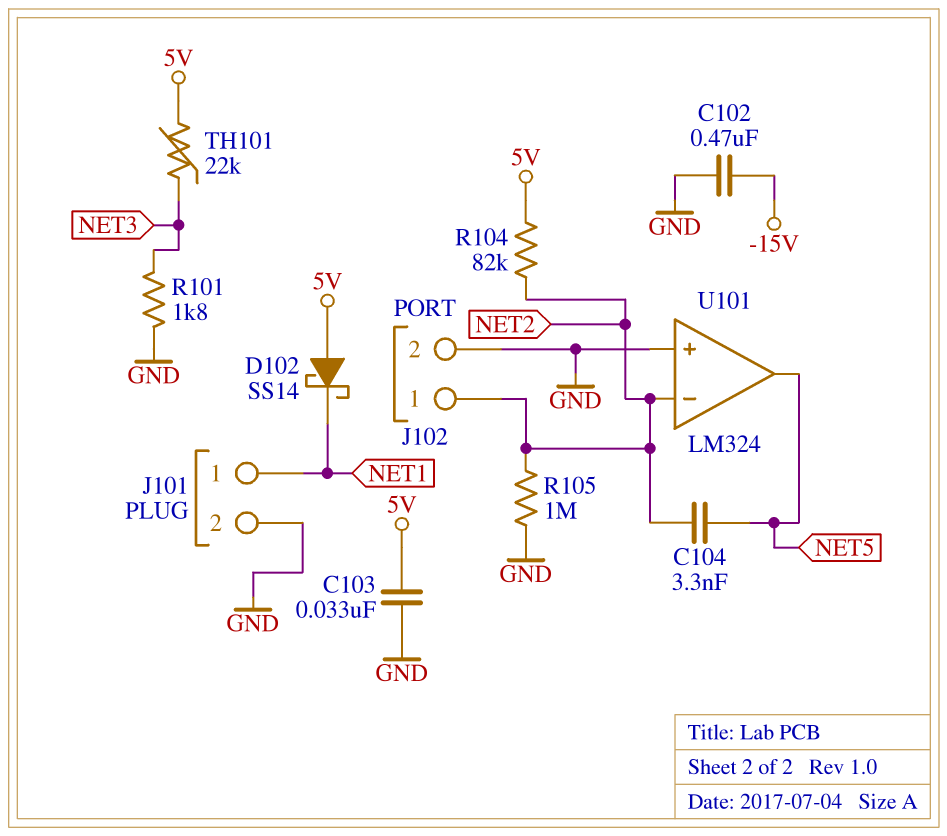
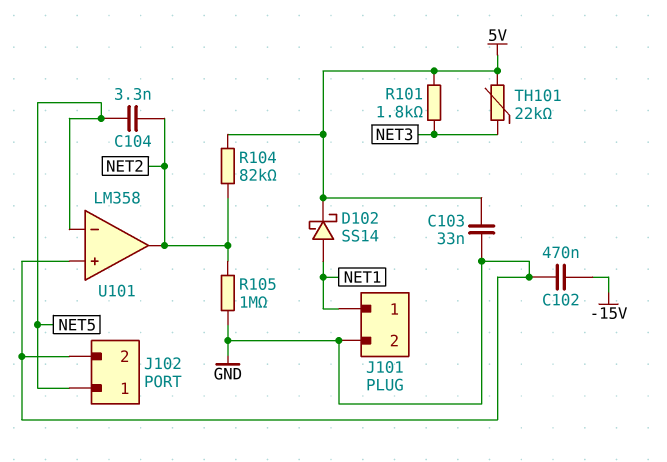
D102: schottky SS14 (A 5V, K NET1) -> schottky SS14 (A NET1, K 5V)
J102 pin 1: NET2 -> NET5
R101: 1.8k (GND, NET3) -> 1.8k (5V, NET3)
U101: LM324 -> LM358
U101 pin in-: NET2 -> NET5
U101 pin out: NET5 -> NET2

